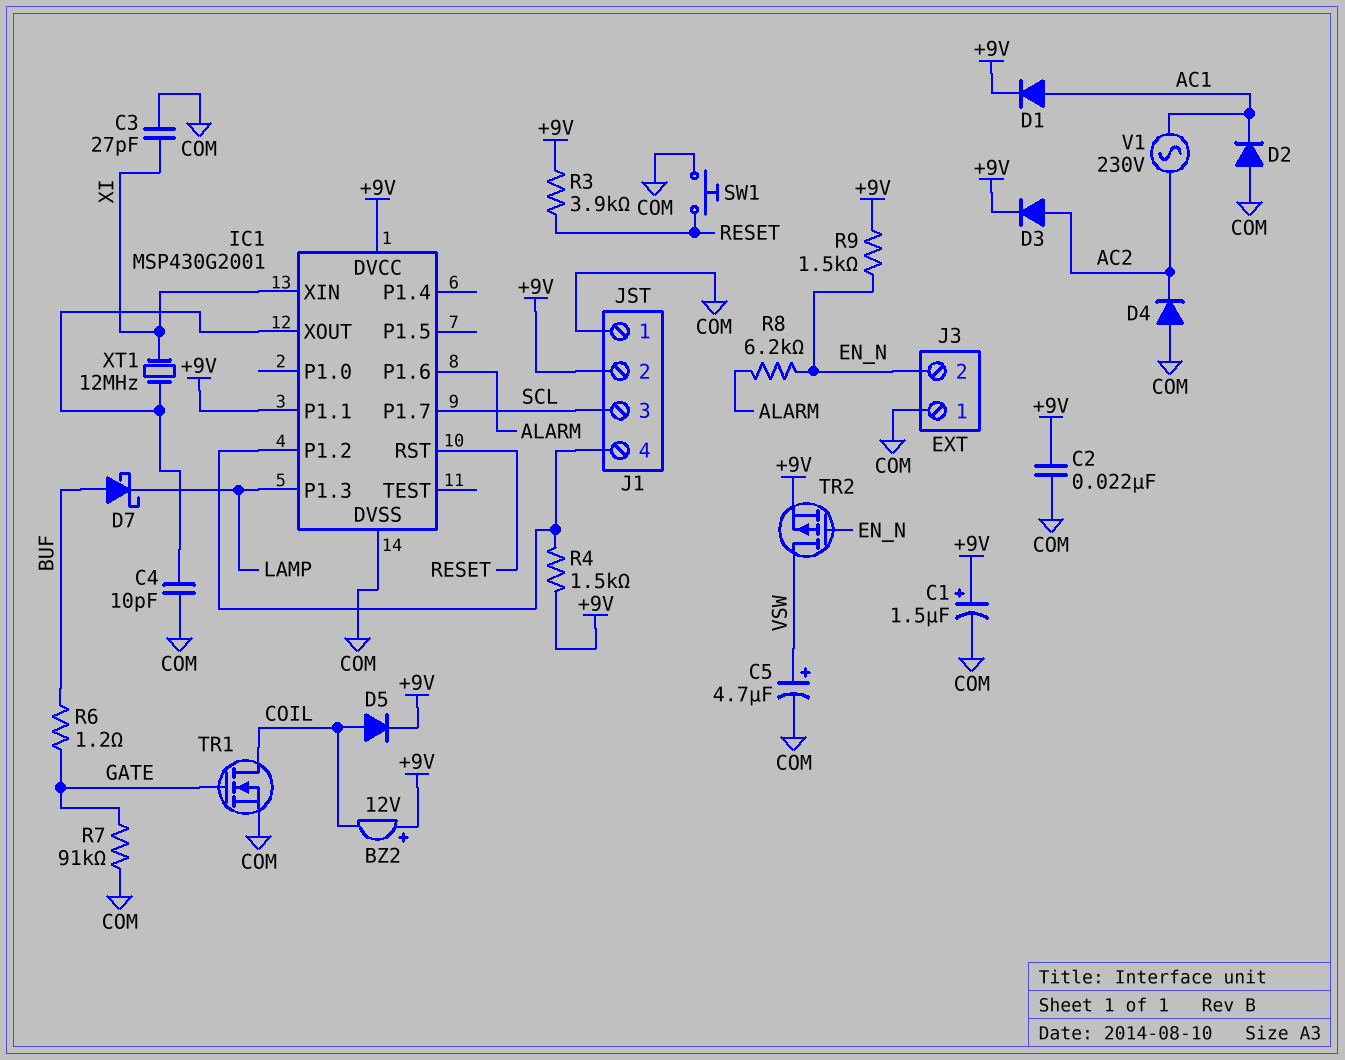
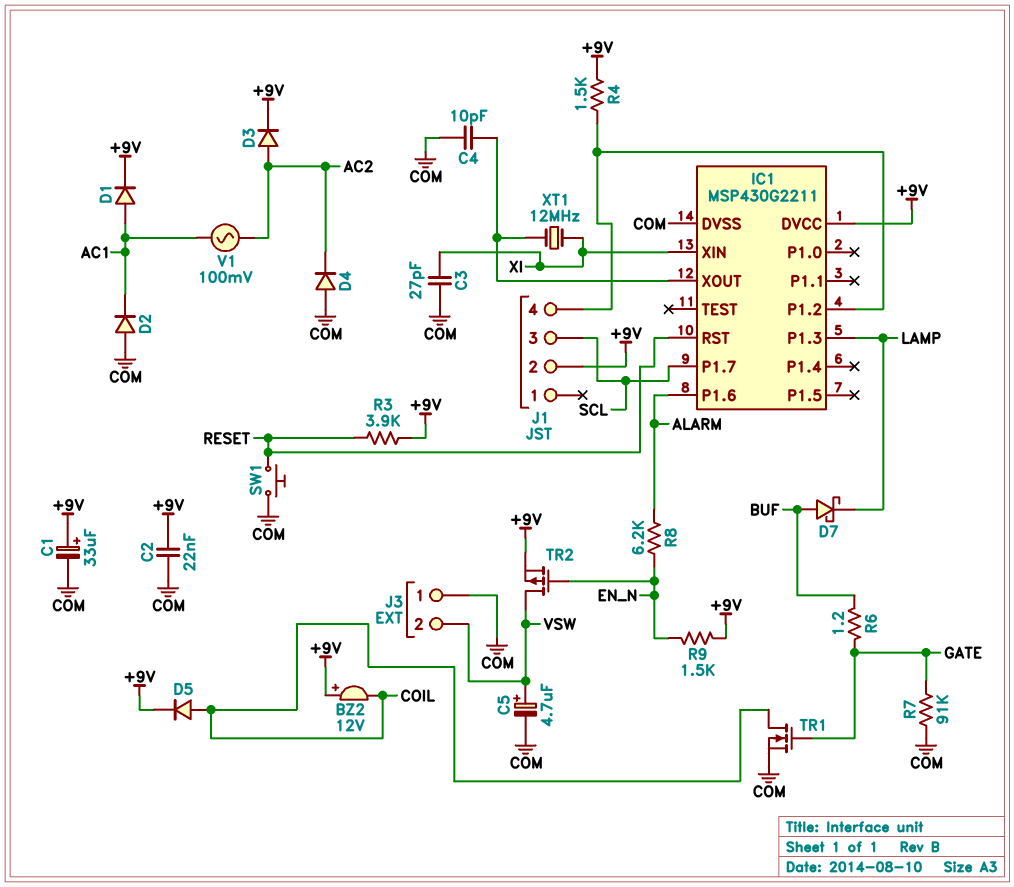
C1: 1.5uF (plus +9V, minus COM) -> 33uF (plus +9V, minus COM)
IC1: MSP430G2001 -> MSP430G2211
IC1 pin P1.1: +9V -> none
J1 pin 1: COM -> none
J3 pin 2: EN_N -> VSW
V1: AC 230V (AC1, AC2) -> AC 100mV (AC1, AC2)

